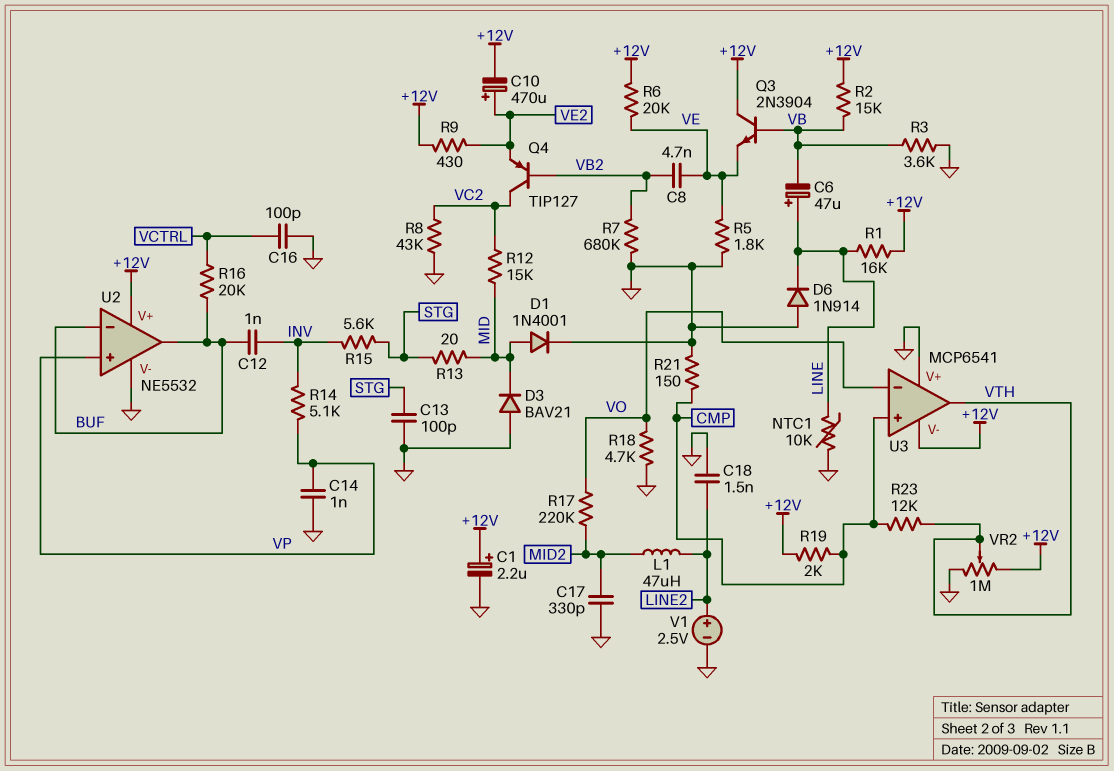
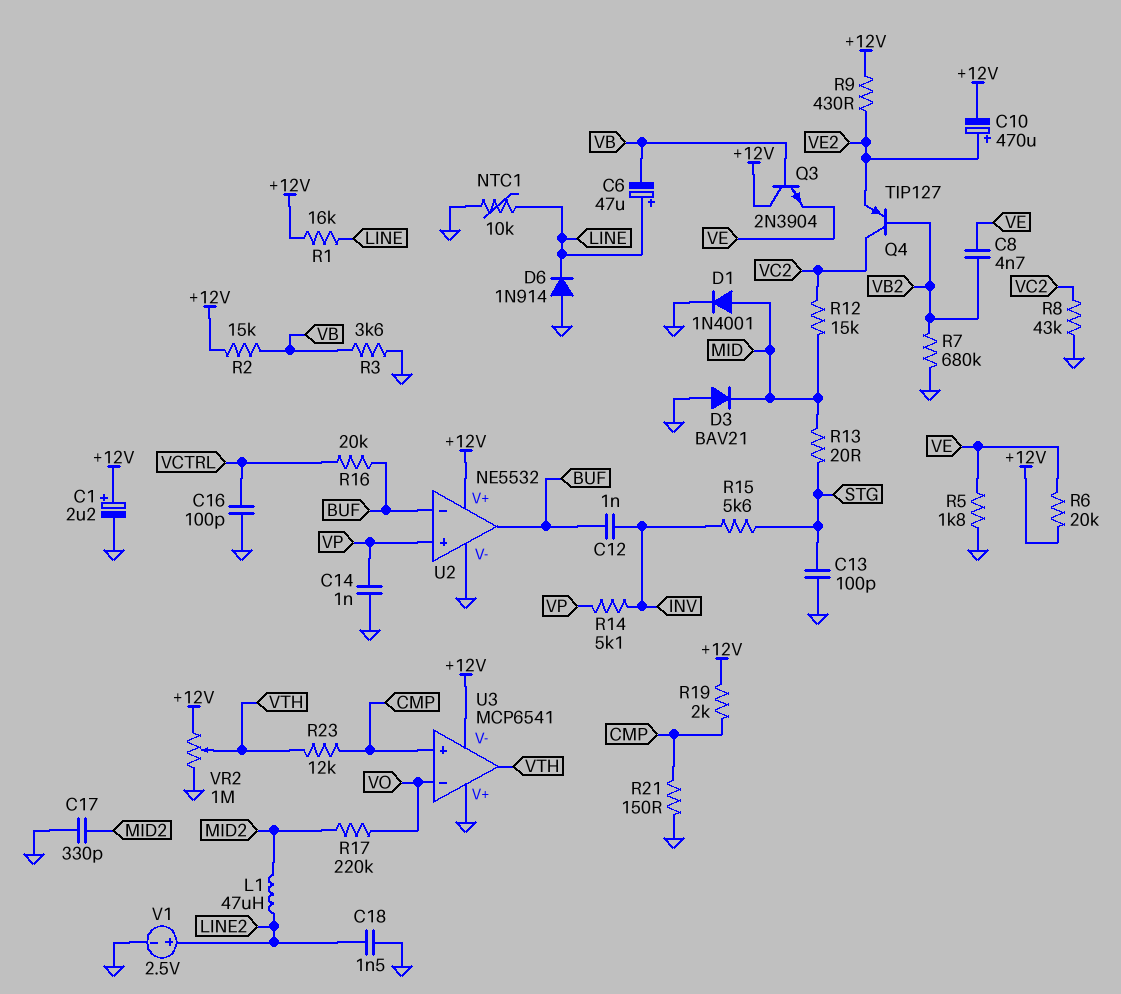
R18: 4.7k (GND, VO) -> none

